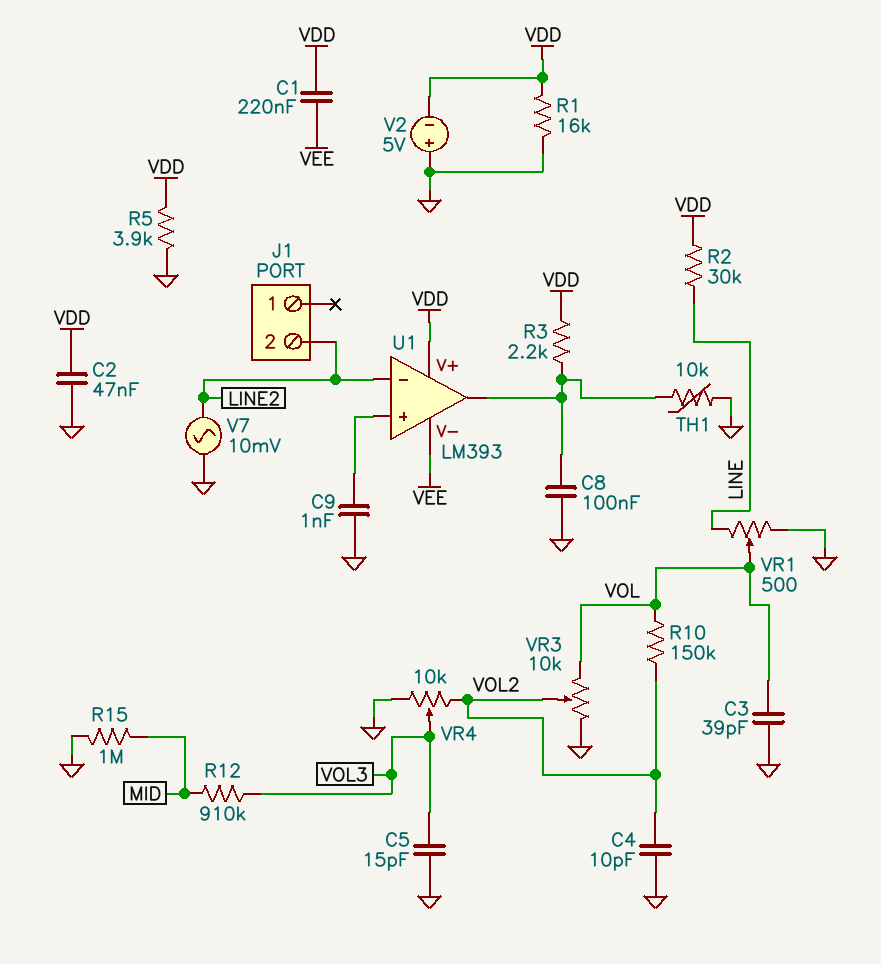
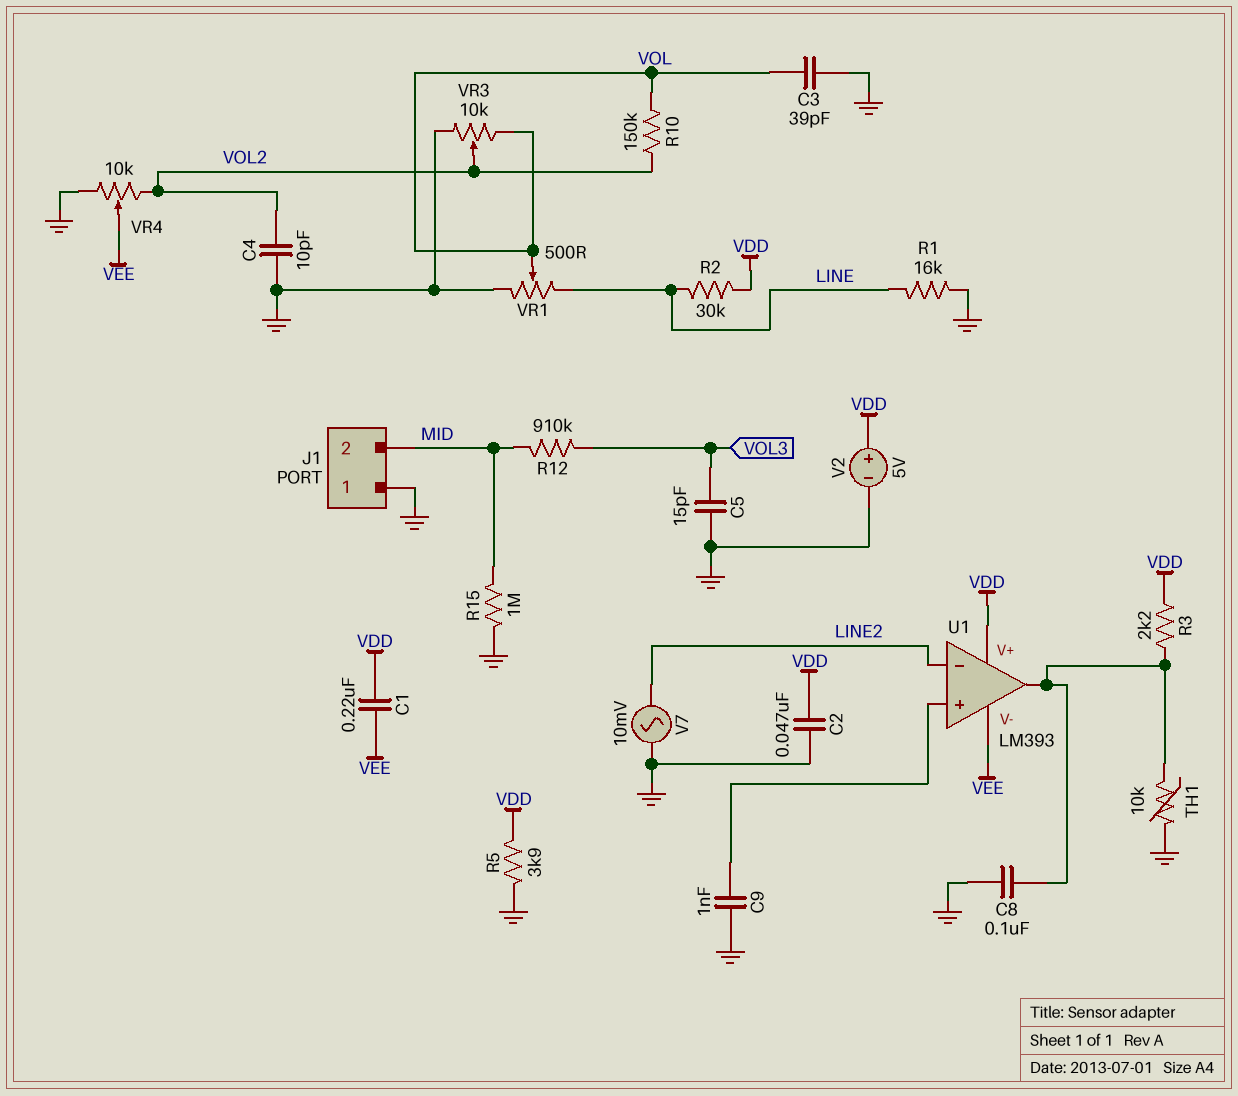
J1 pin 1: none -> GND
J1 pin 2: LINE2 -> MID
R1: 16k (GND, VDD) -> 16k (GND, LINE)
V2: 5V (plus GND, minus VDD) -> 5V (plus VDD, minus GND)
VR4: 10k (GND, VOL2, wiper VOL3) -> 10k (GND, VOL2, wiper VEE)

